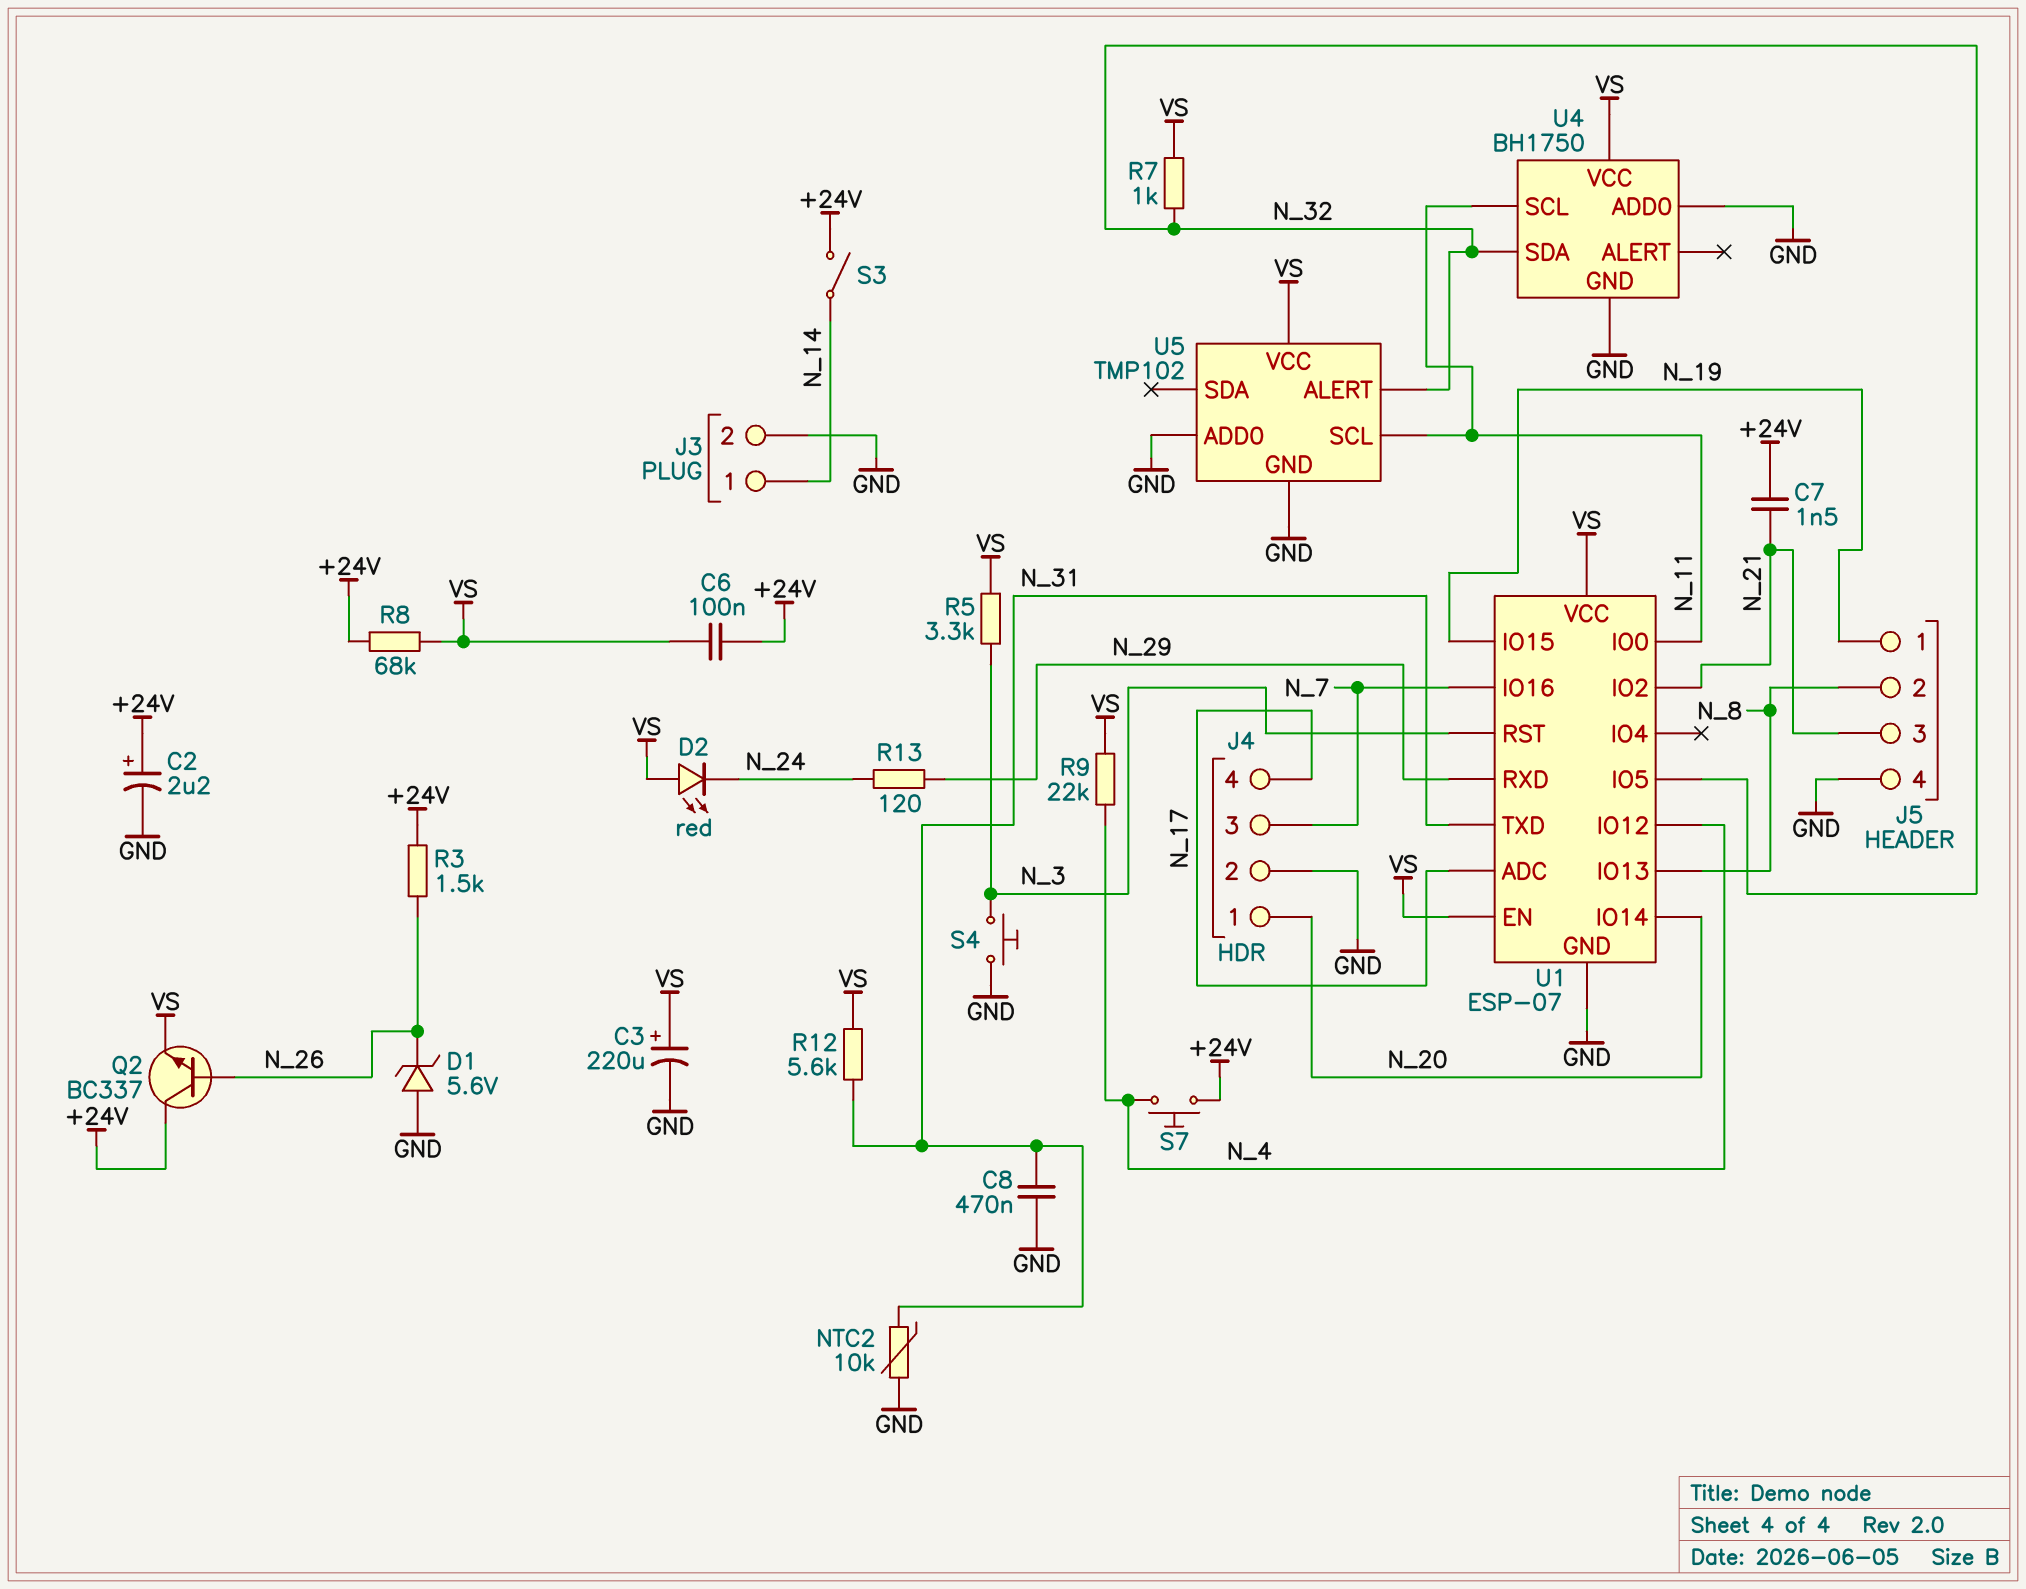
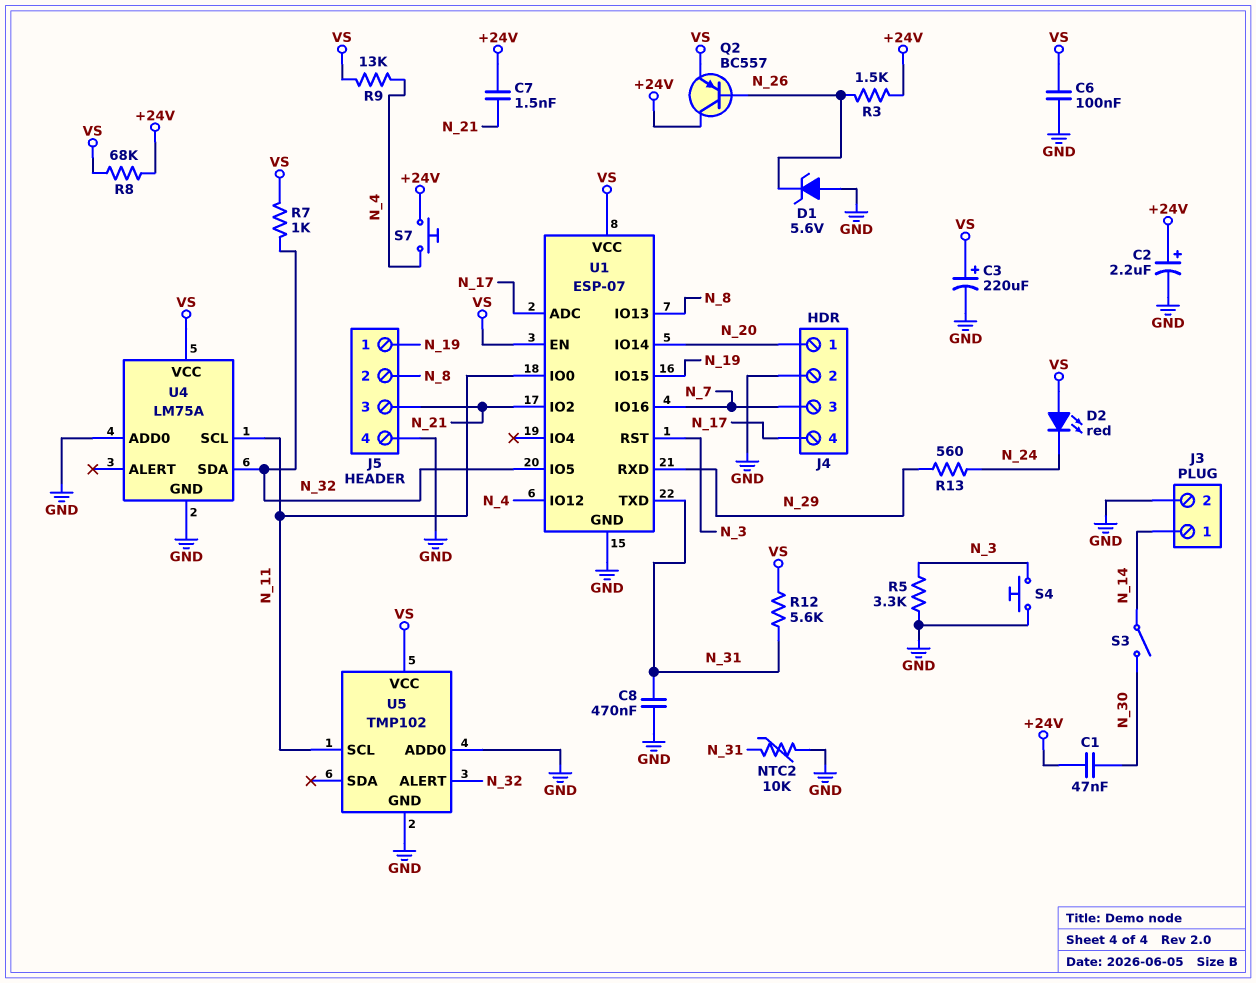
C1: none -> 47nF (+24V, N_30)
C6: 100nF (+24V, VS) -> 100nF (GND, VS)
Q2: NPN BC337 (B N_26, C +24V, E VS) -> PNP BC557 (B N_26, C +24V, E VS)
R5: 3.3k (N_3, VS) -> 3.3k (GND, N_3)
R9: 22k (N_4, VS) -> 13k (N_4, VS)
R13: 120 (N_24, N_29) -> 560 (N_24, N_29)
S3: switch (+24V, N_14) -> switch (N_14, N_30)
U4: BH1750 -> LM75A

